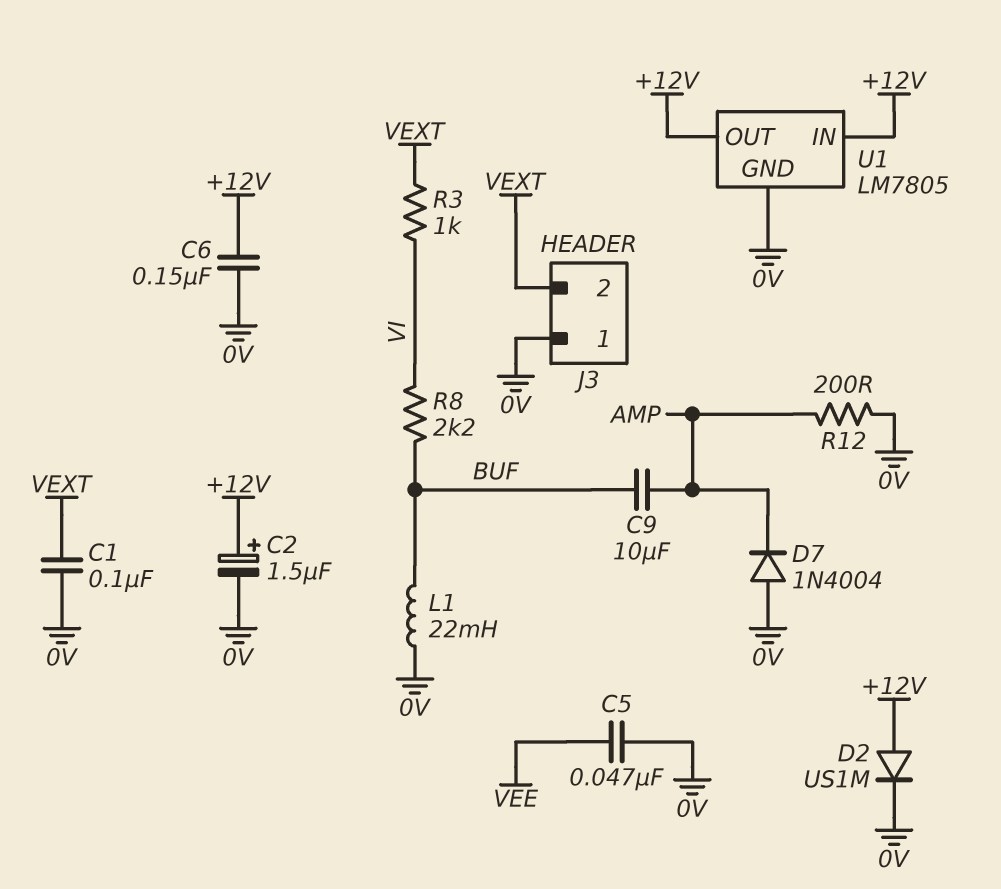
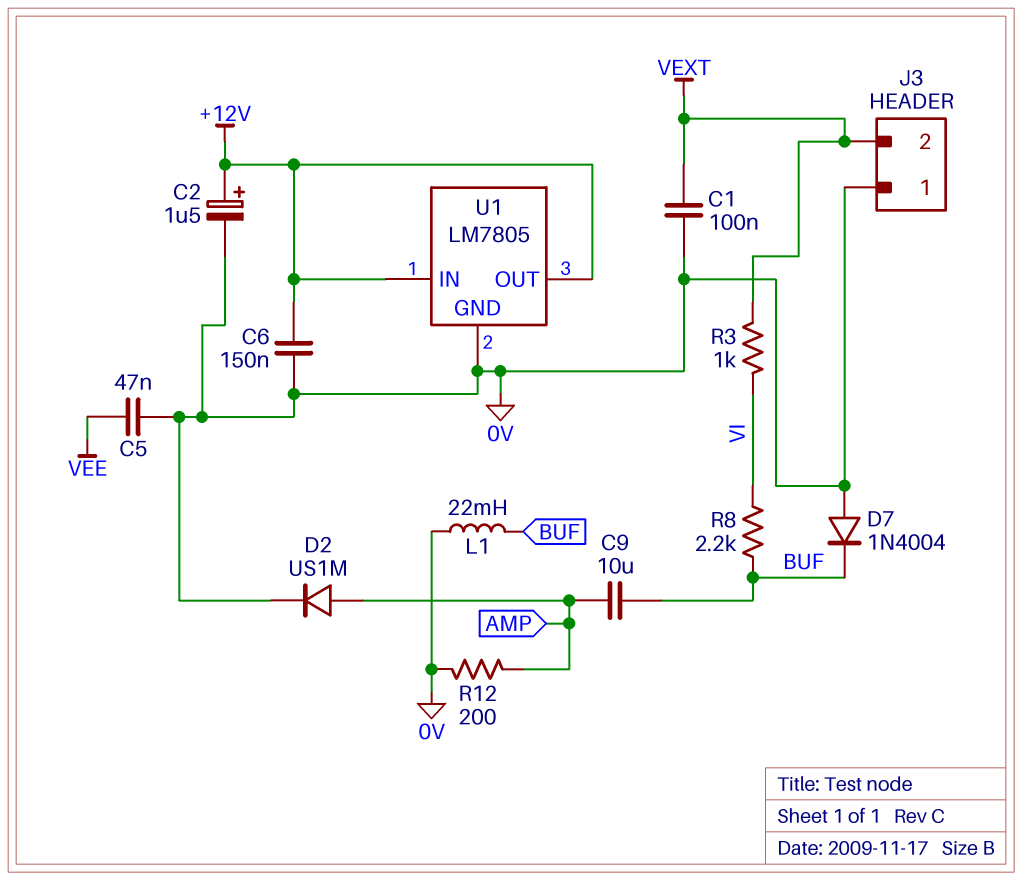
D2: diode US1M (A +12V, K 0V) -> diode US1M (A AMP, K 0V)
D7: diode 1N4004 (A 0V, K AMP) -> diode 1N4004 (A 0V, K BUF)

